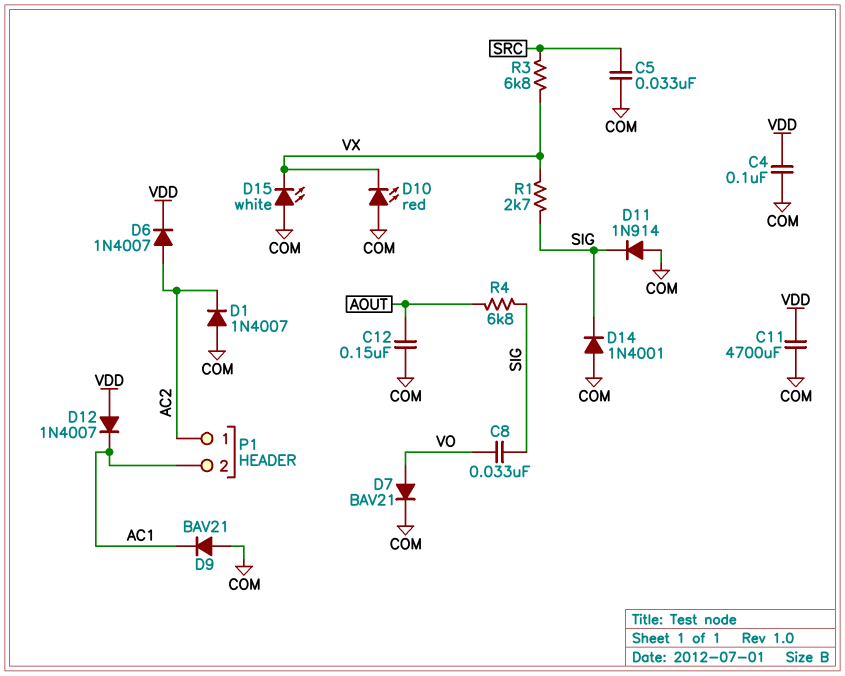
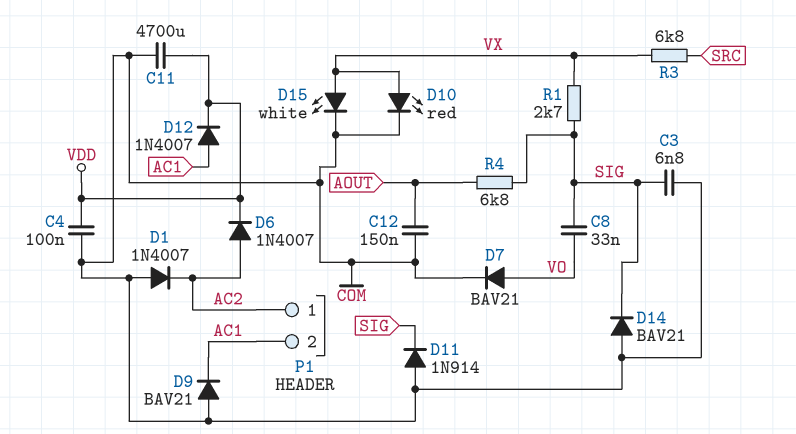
C3: none -> 6.8nF (COM, SIG)
C5: 33nF (COM, SRC) -> none
D10: LED red (A COM, K VX) -> LED red (A VX, K COM)
D12: diode 1N4007 (A VDD, K AC1) -> diode 1N4007 (A AC1, K VDD)
D14: diode 1N4001 (A COM, K SIG) -> diode BAV21 (A COM, K SIG)
D15: LED white (A COM, K VX) -> LED white (A VX, K COM)

